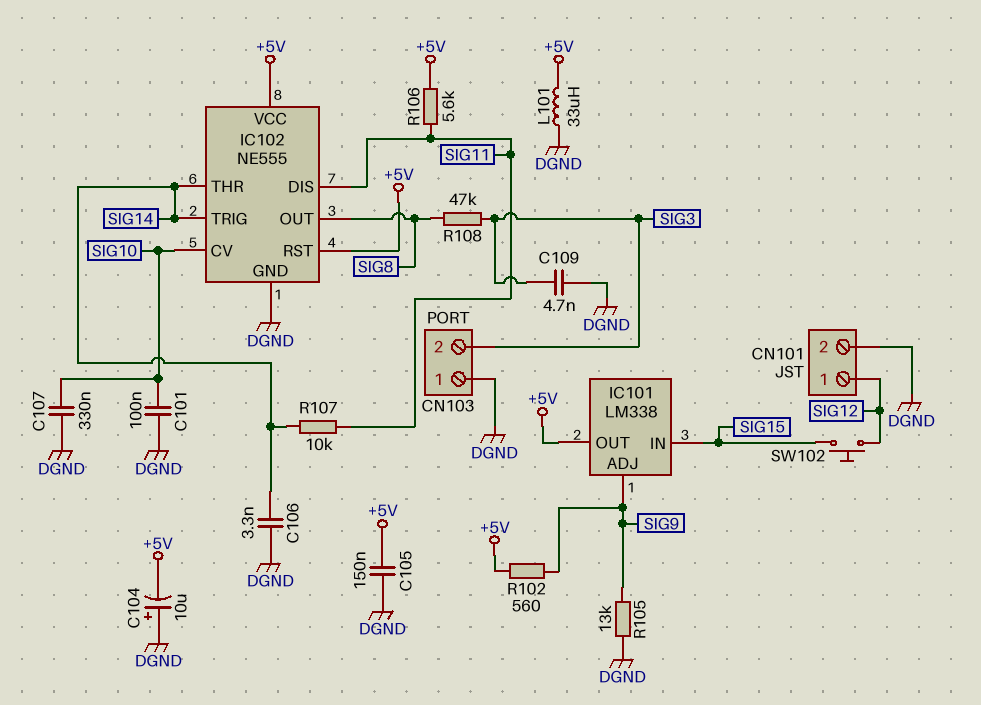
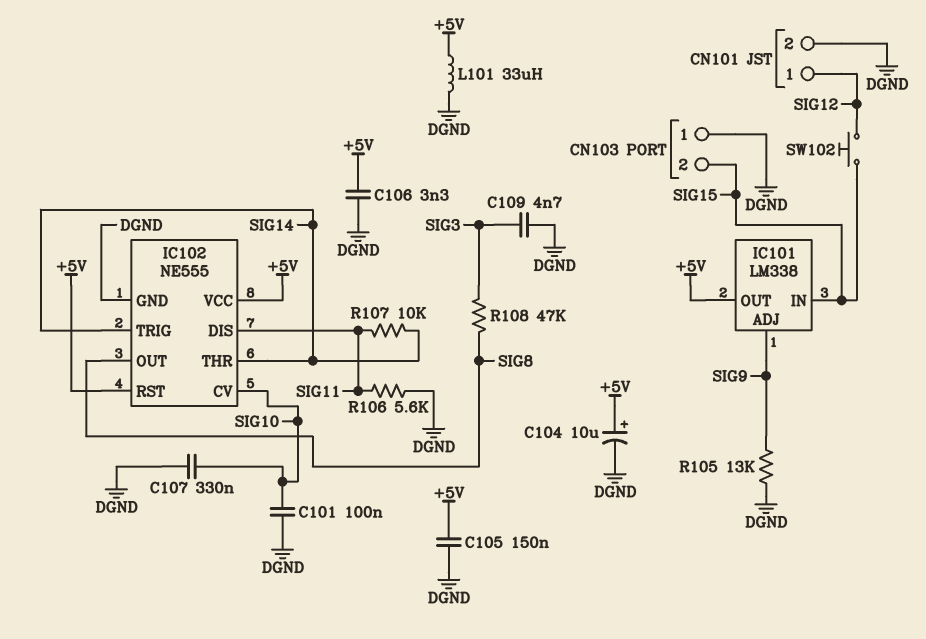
C104: 10uF (plus DGND, minus +5V) -> 10uF (plus +5V, minus DGND)
C106: 3.3nF (DGND, SIG14) -> 3.3nF (+5V, DGND)
CN103 pin 2: SIG3 -> SIG15
R102: 560 (+5V, SIG9) -> none
R106: 5.6k (+5V, SIG11) -> 5.6k (DGND, SIG11)

